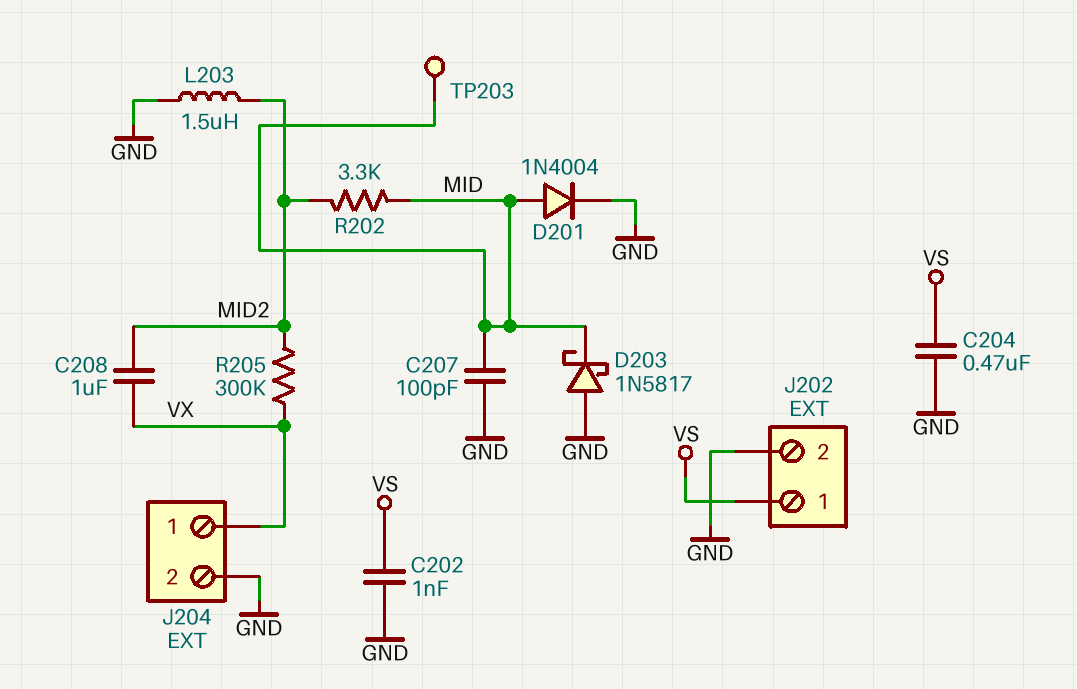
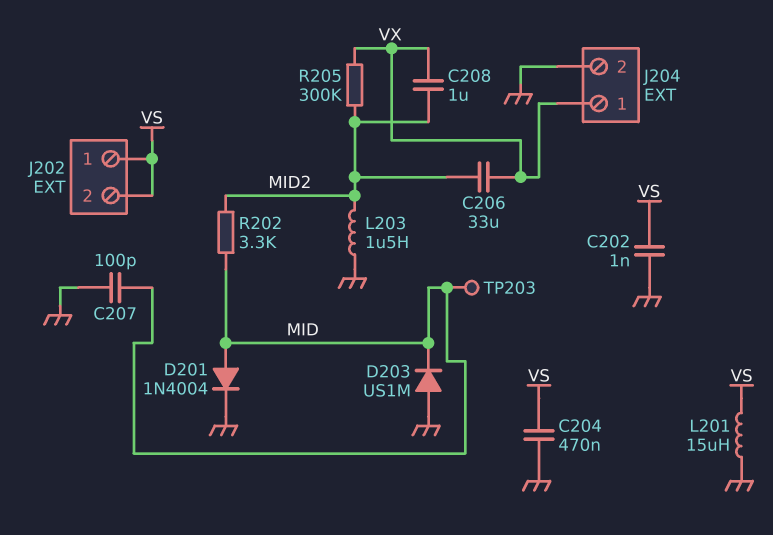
C206: none -> 33uF (MID2, VX)
D203: schottky 1N5817 (A GND, K MID) -> diode US1M (A GND, K MID)
J202 pin 2: GND -> VS
L201: none -> 15uH (GND, VS)

